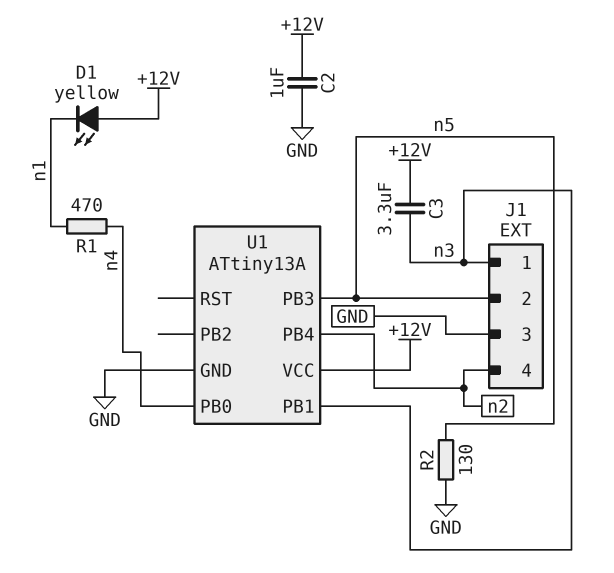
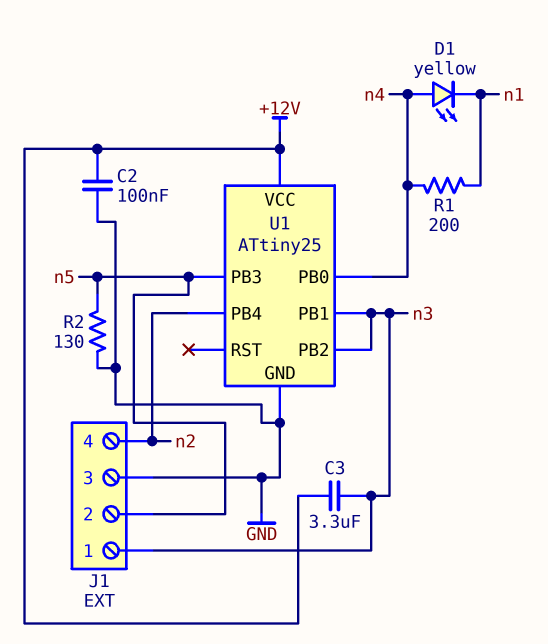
C2: 1uF (+12V, GND) -> 100nF (+12V, GND)
D1: LED yellow (A +12V, K n1) -> LED yellow (A n4, K n1)
R1: 470 (n1, n4) -> 200 (n1, n4)
U1: ATtiny13A -> ATtiny25
U1 pin PB2: none -> n3

